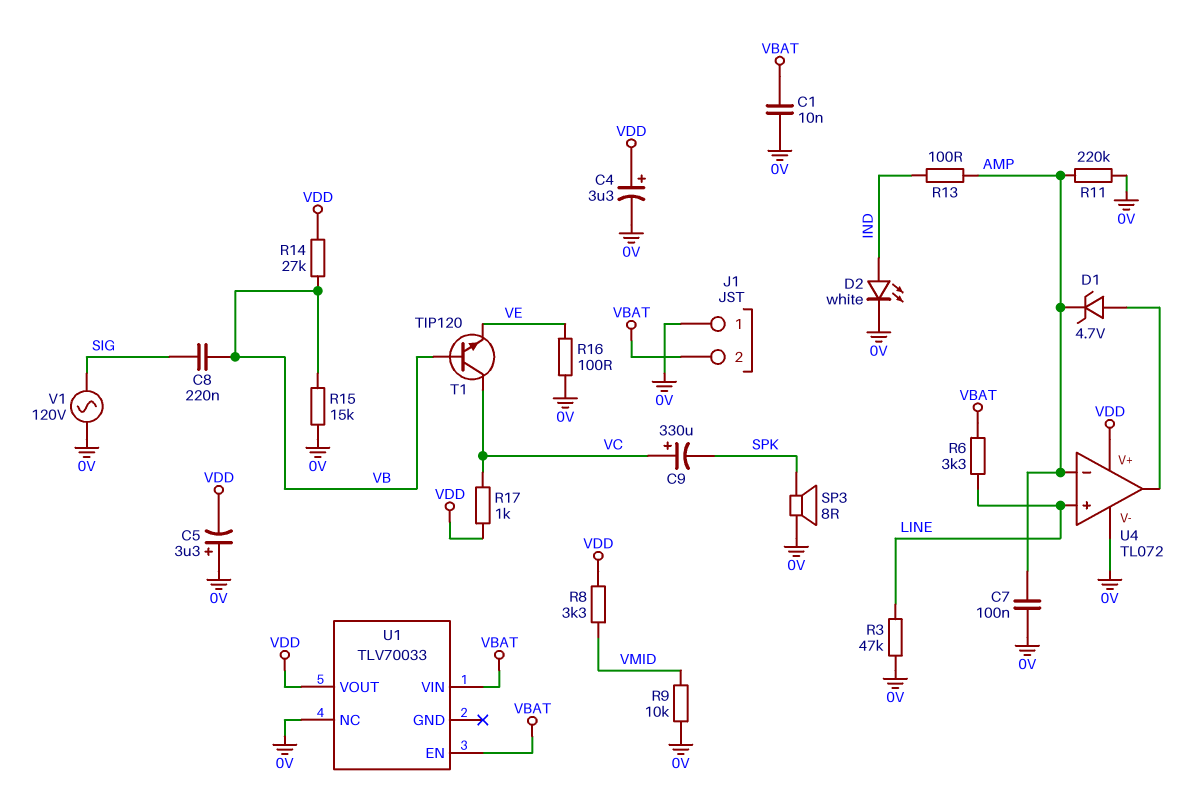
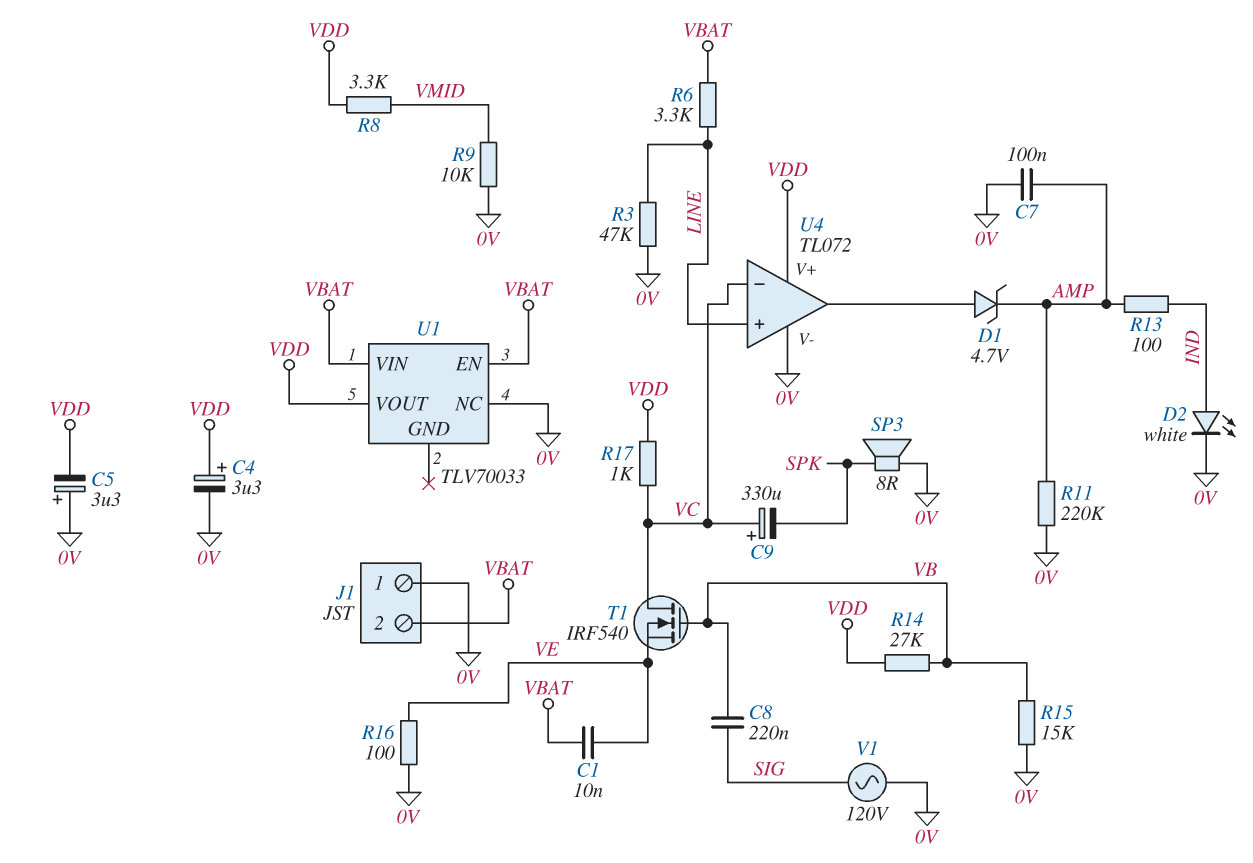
C1: 10nF (0V, VBAT) -> 10nF (VBAT, VE)
T1: NPN TIP120 (B VB, C VC, E VE) -> NMOS IRF540 (G VB, D VC, S VE)
U4 pin in-: AMP -> VC

